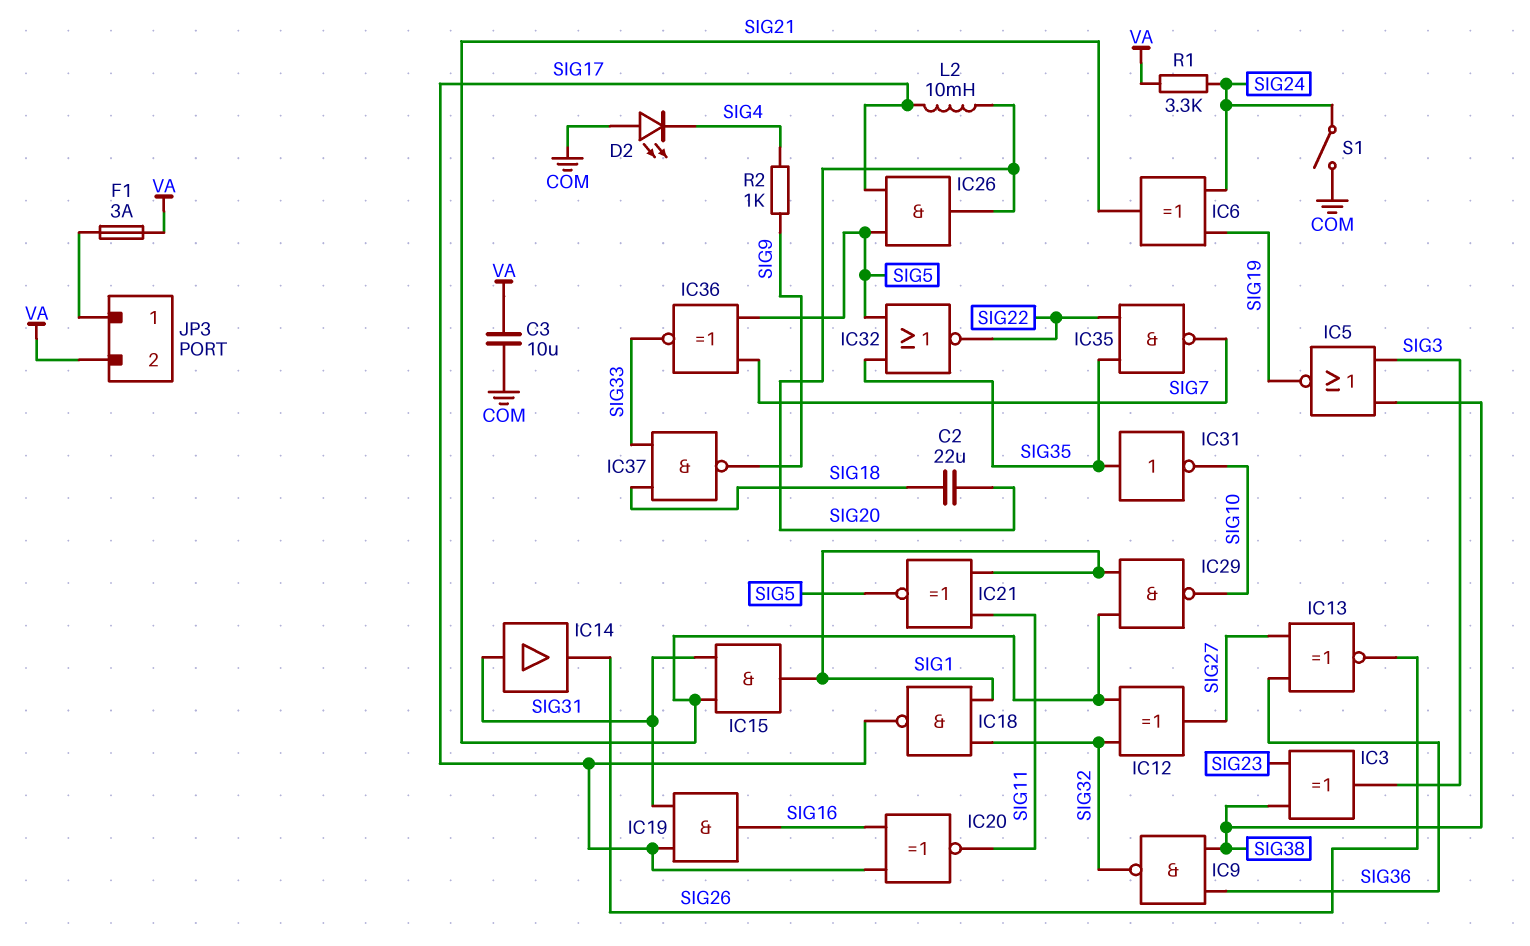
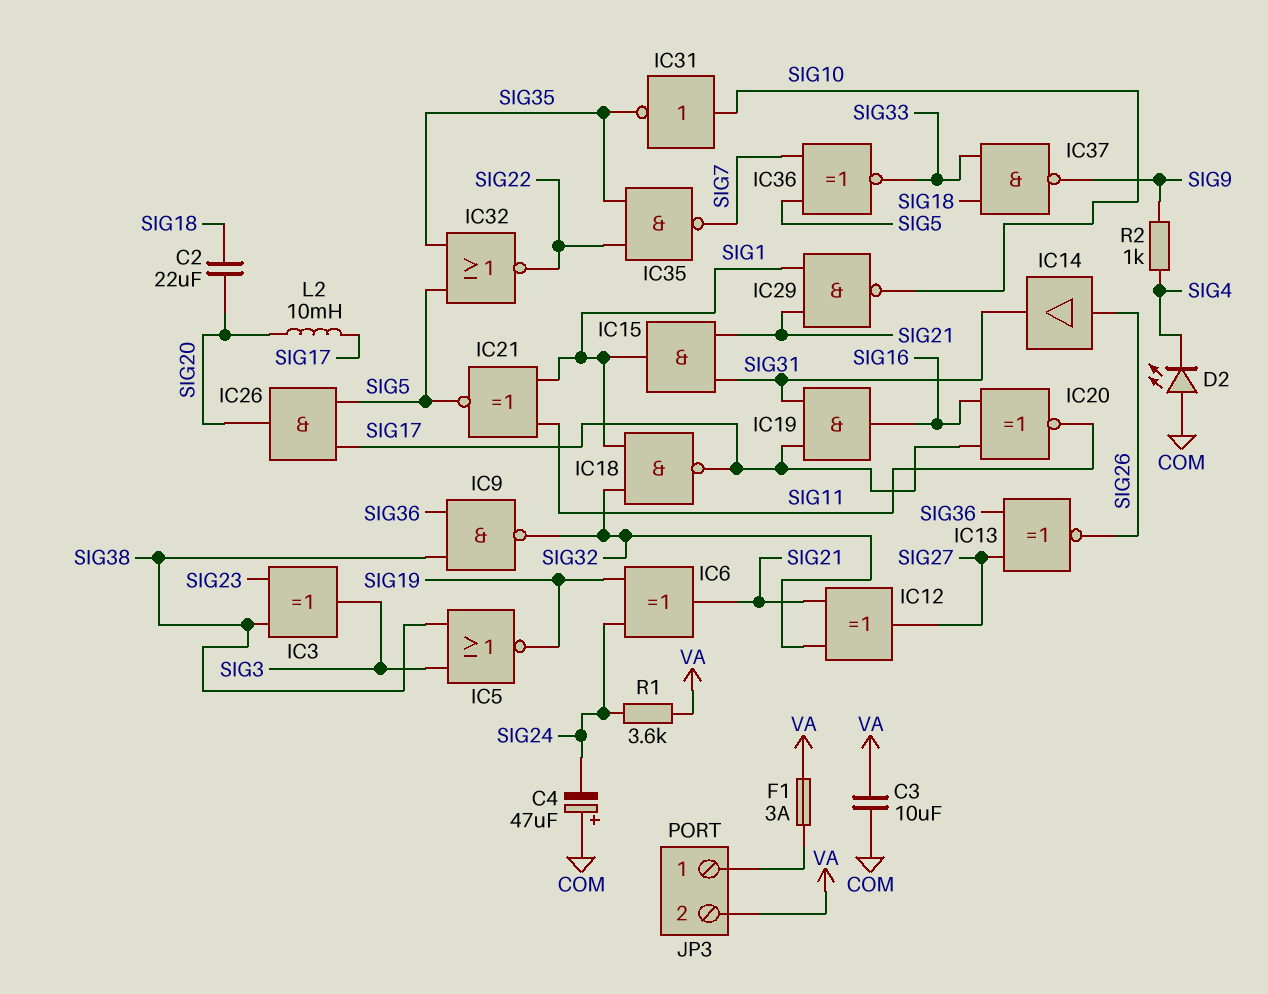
C4: none -> 47uF (plus COM, minus SIG24)
IC14: buffer (in SIG31, out SIG26) -> buffer (in SIG26, out SIG31)
IC31: NOT (in SIG35, out SIG10) -> NOT (in SIG10, out SIG35)
R1: 3.3k (SIG24, VA) -> 3.6k (SIG24, VA)
S1: switch (COM, SIG24) -> none

